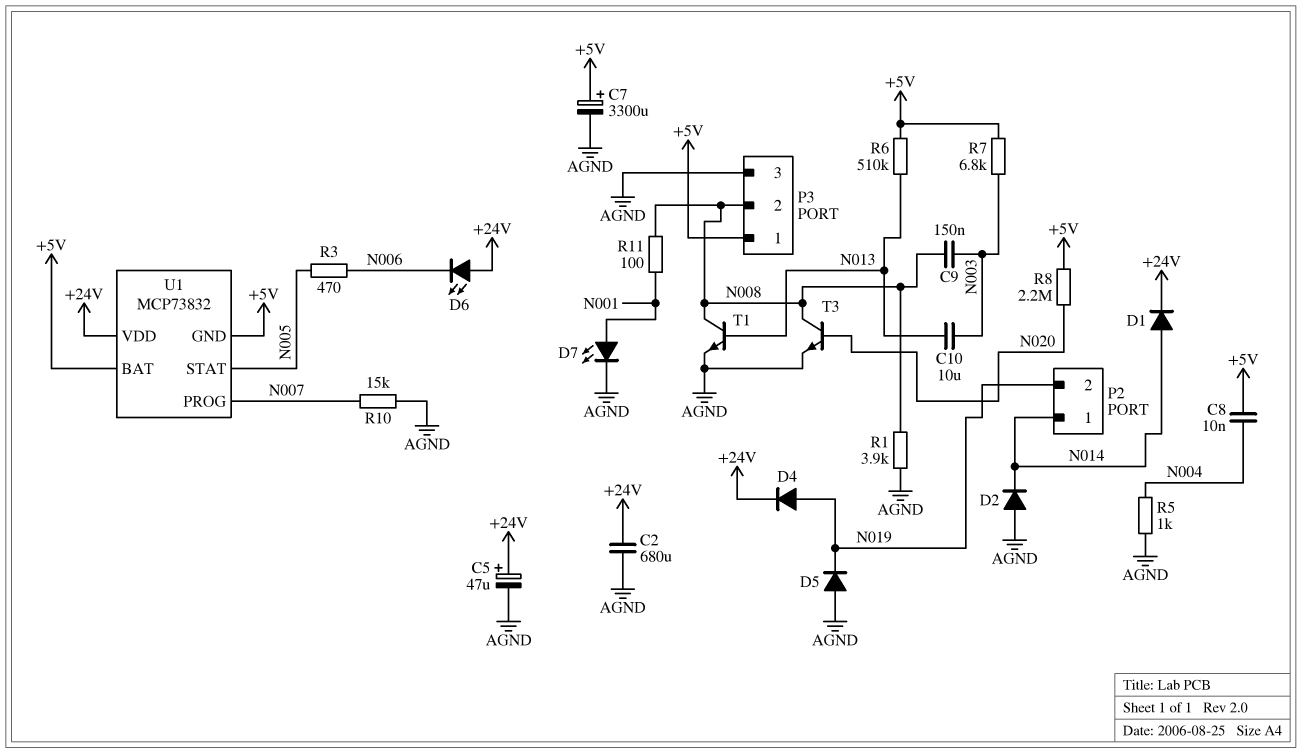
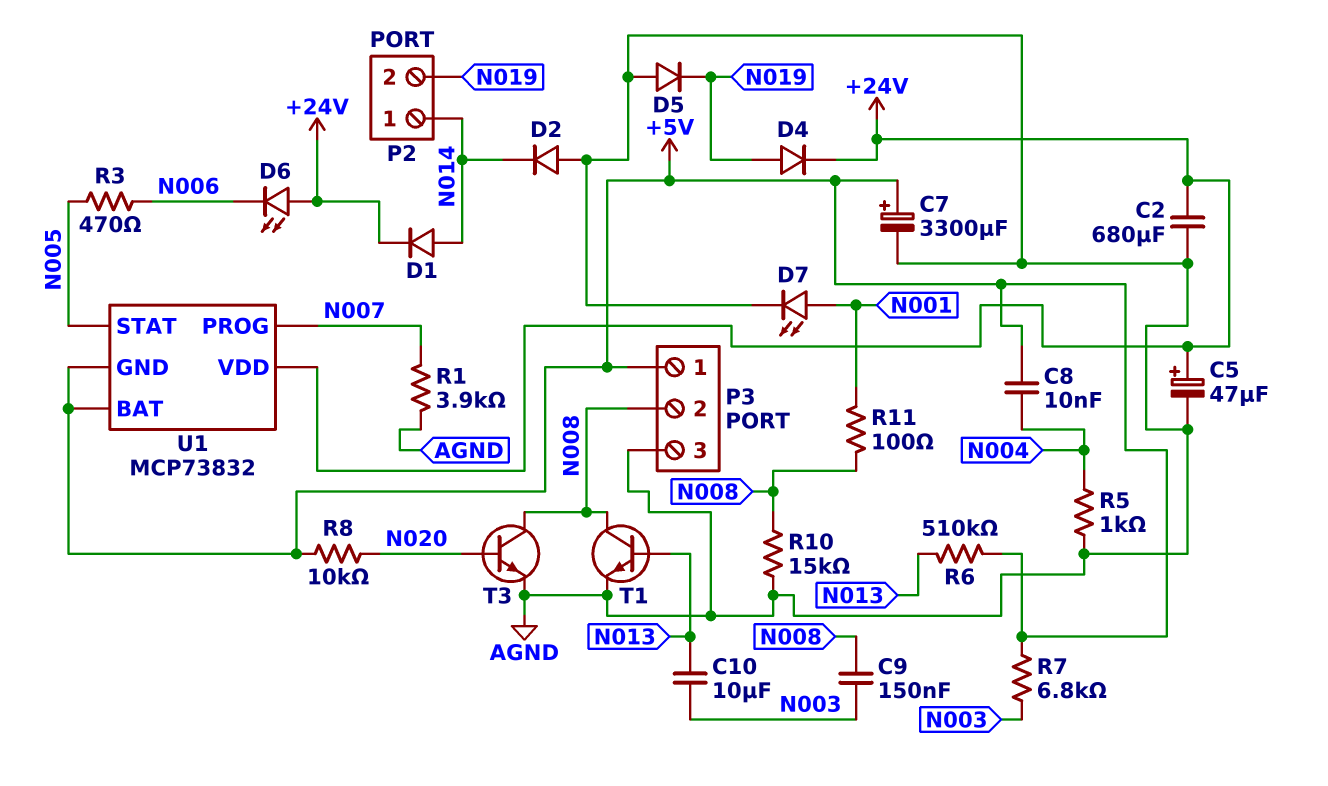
R1: 3.9k (AGND, N008) -> 3.9k (AGND, N007)
R8: 2.2M (+5V, N020) -> 10k (+5V, N020)
R10: 15k (AGND, N007) -> 15k (AGND, N008)

